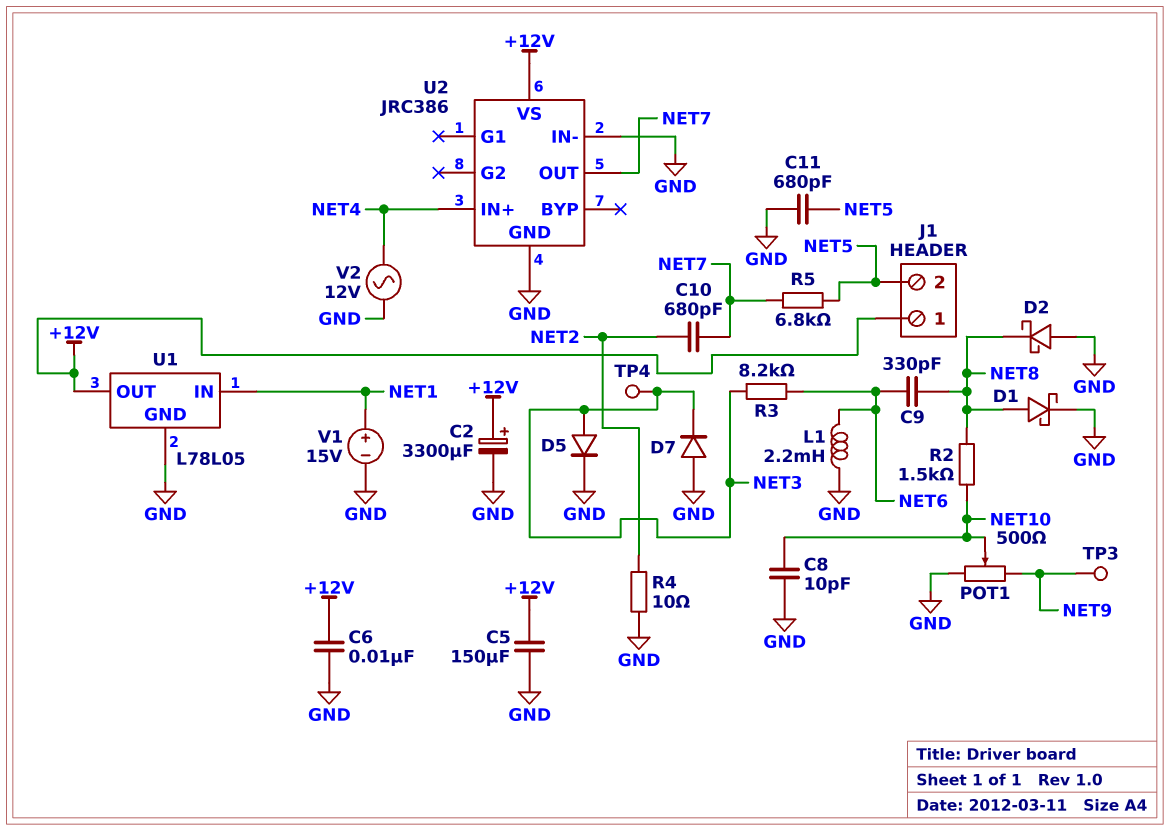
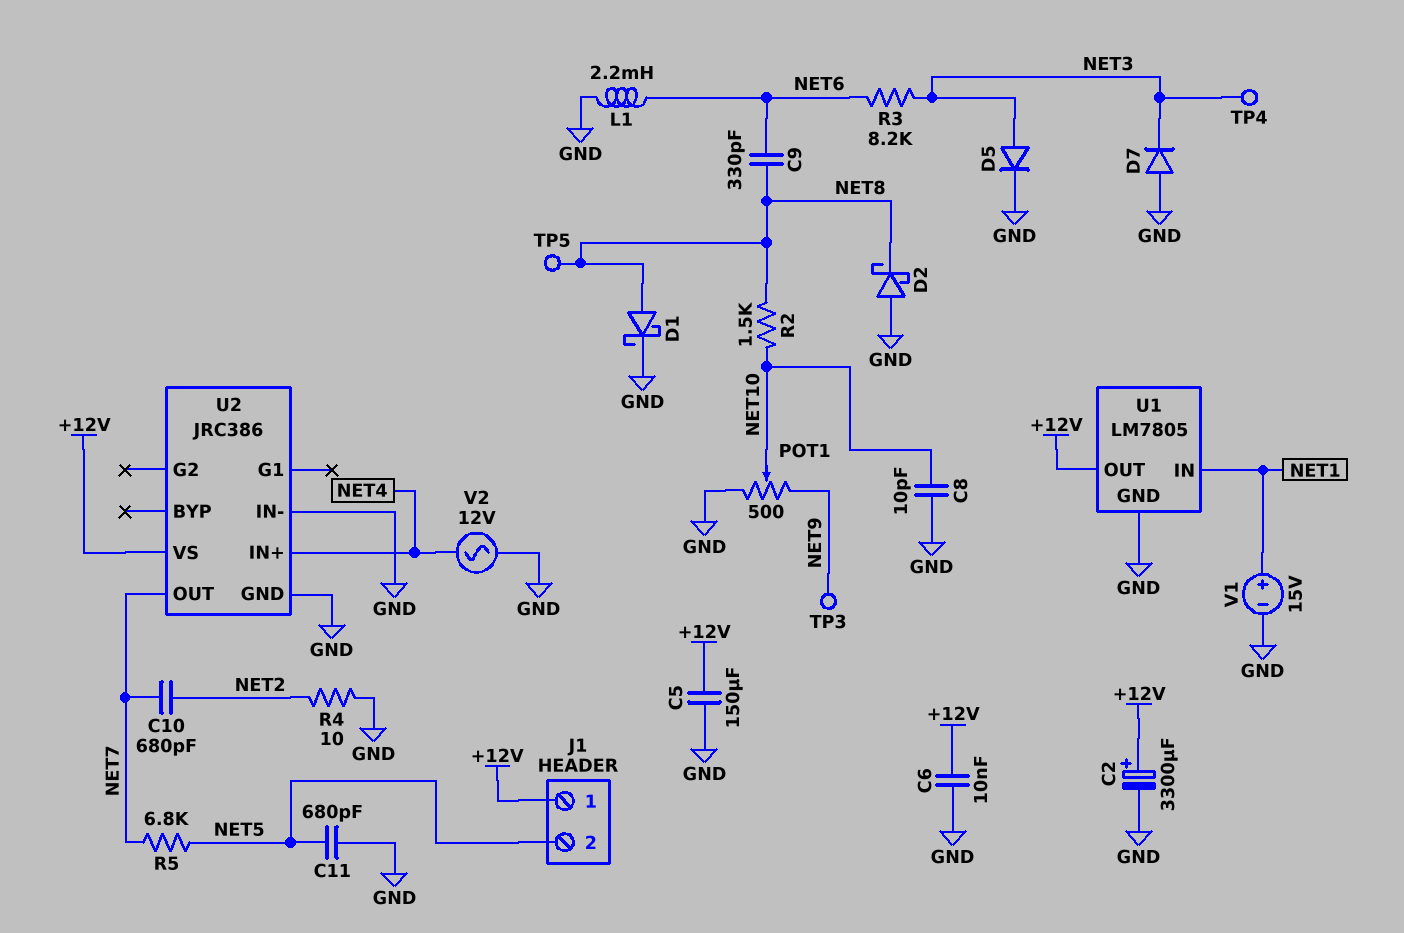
TP5: none -> test point (NET8)
U1: L78L05 -> LM7805

